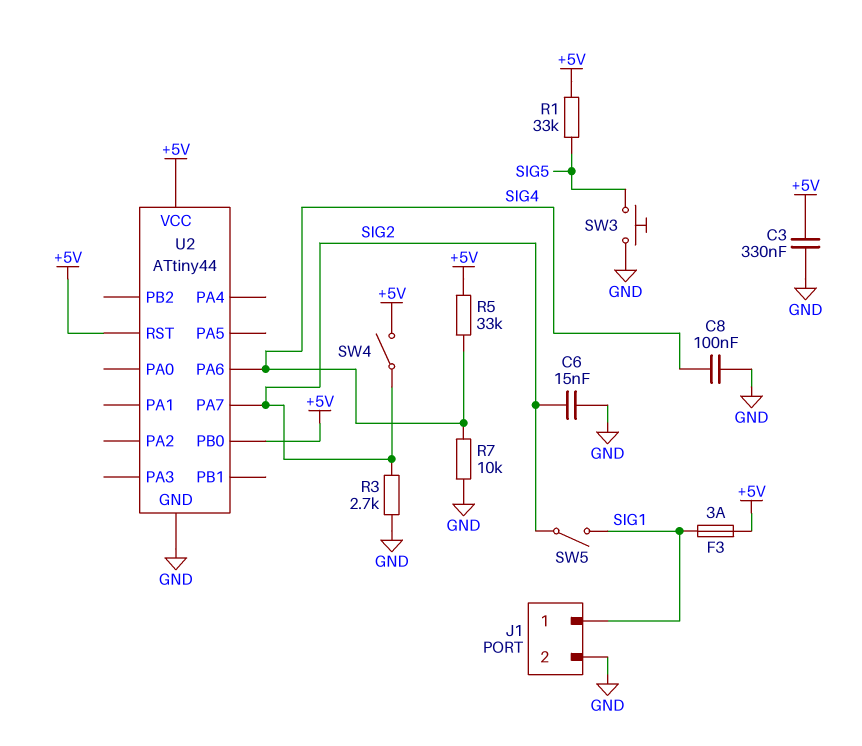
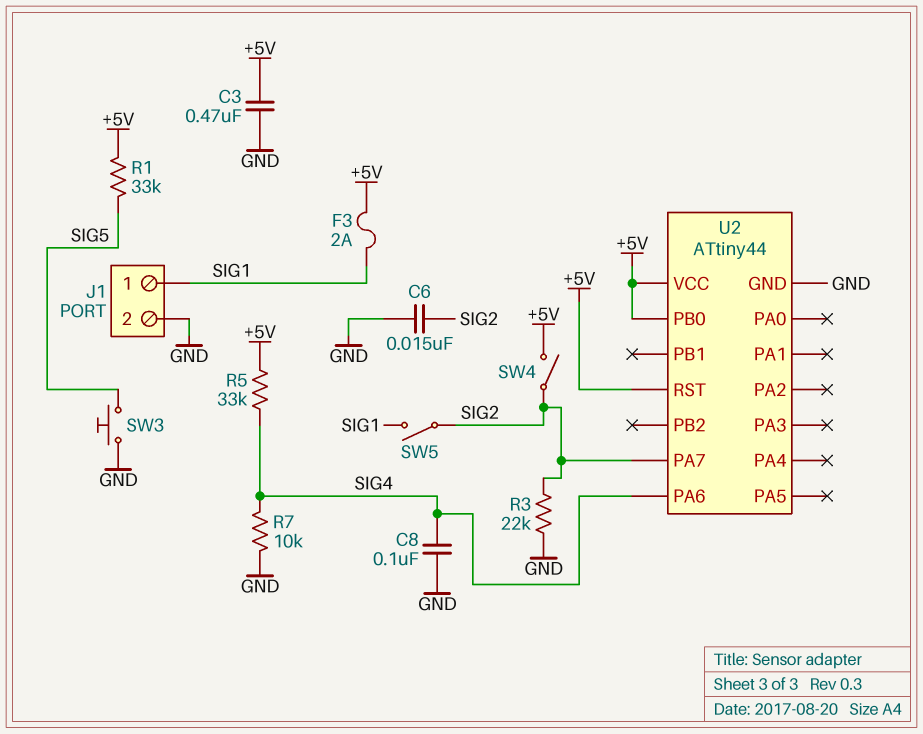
C3: 330nF (+5V, GND) -> 470nF (+5V, GND)
F3: 3A (+5V, SIG1) -> 2A (+5V, SIG1)
R3: 2.7k (GND, SIG2) -> 22k (GND, SIG2)

